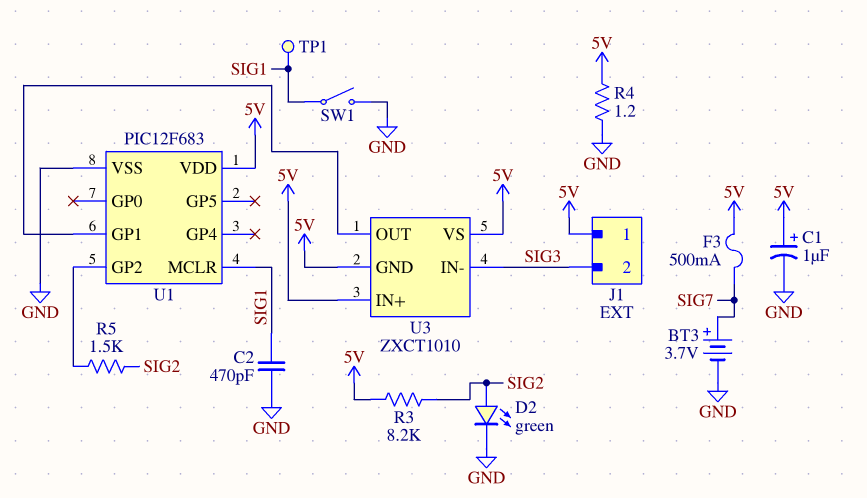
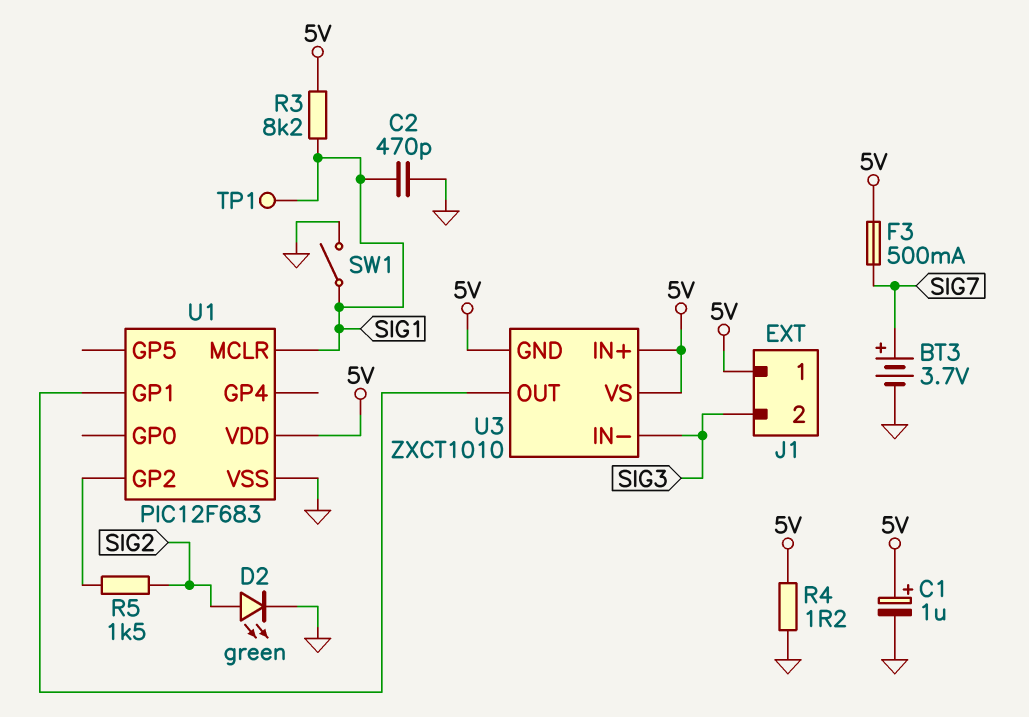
R3: 8.2k (5V, SIG2) -> 8.2k (5V, SIG1)

